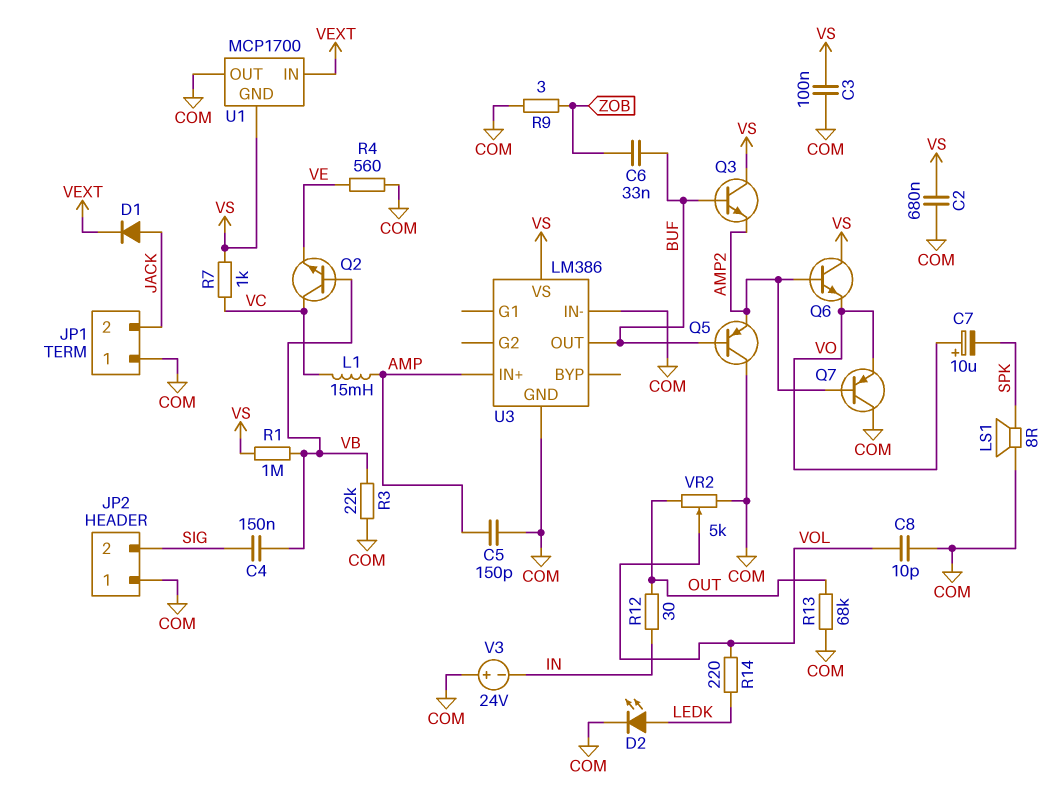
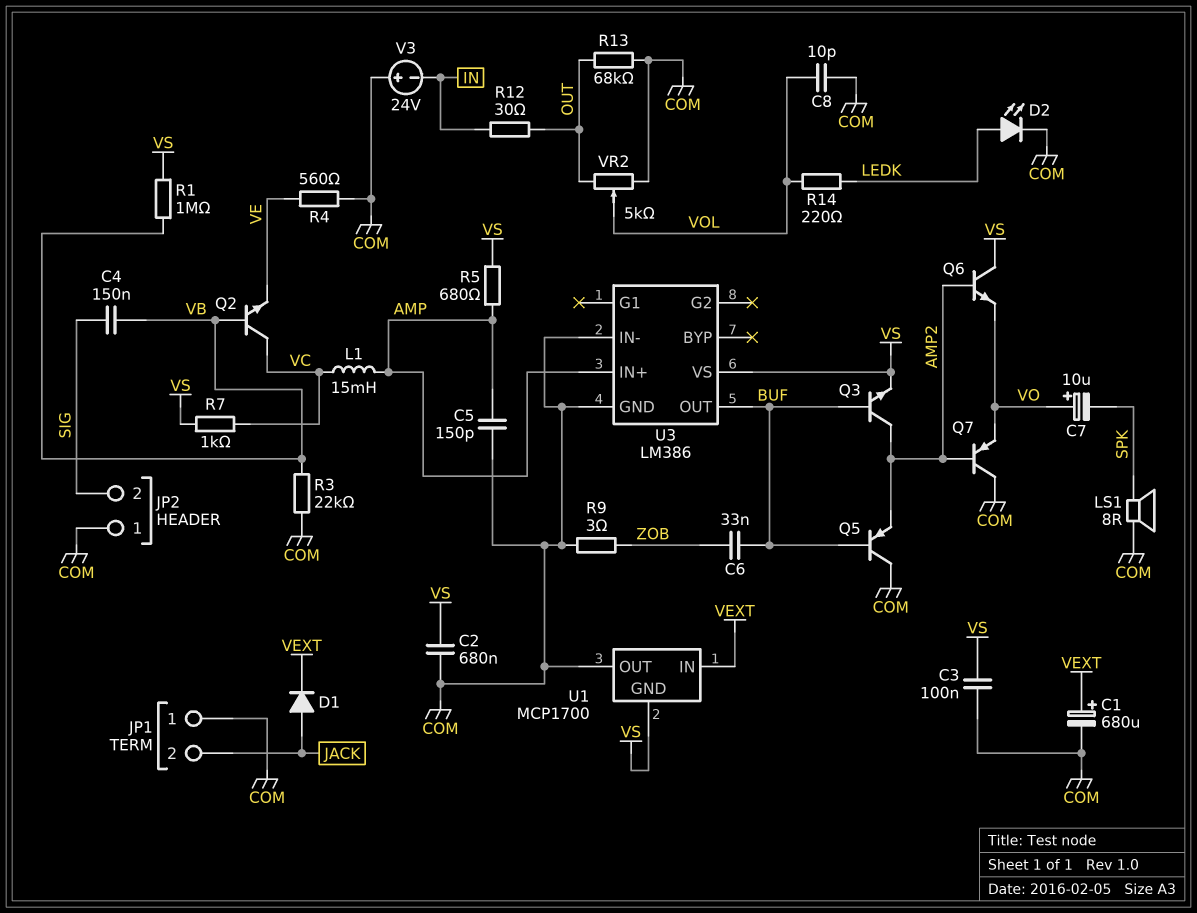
C1: none -> 680uF (plus VEXT, minus COM)
Q3: NPN (B BUF, C VS, E AMP2) -> NPN (B BUF, C AMP2, E VS)
R5: none -> 680 (AMP, VS)

